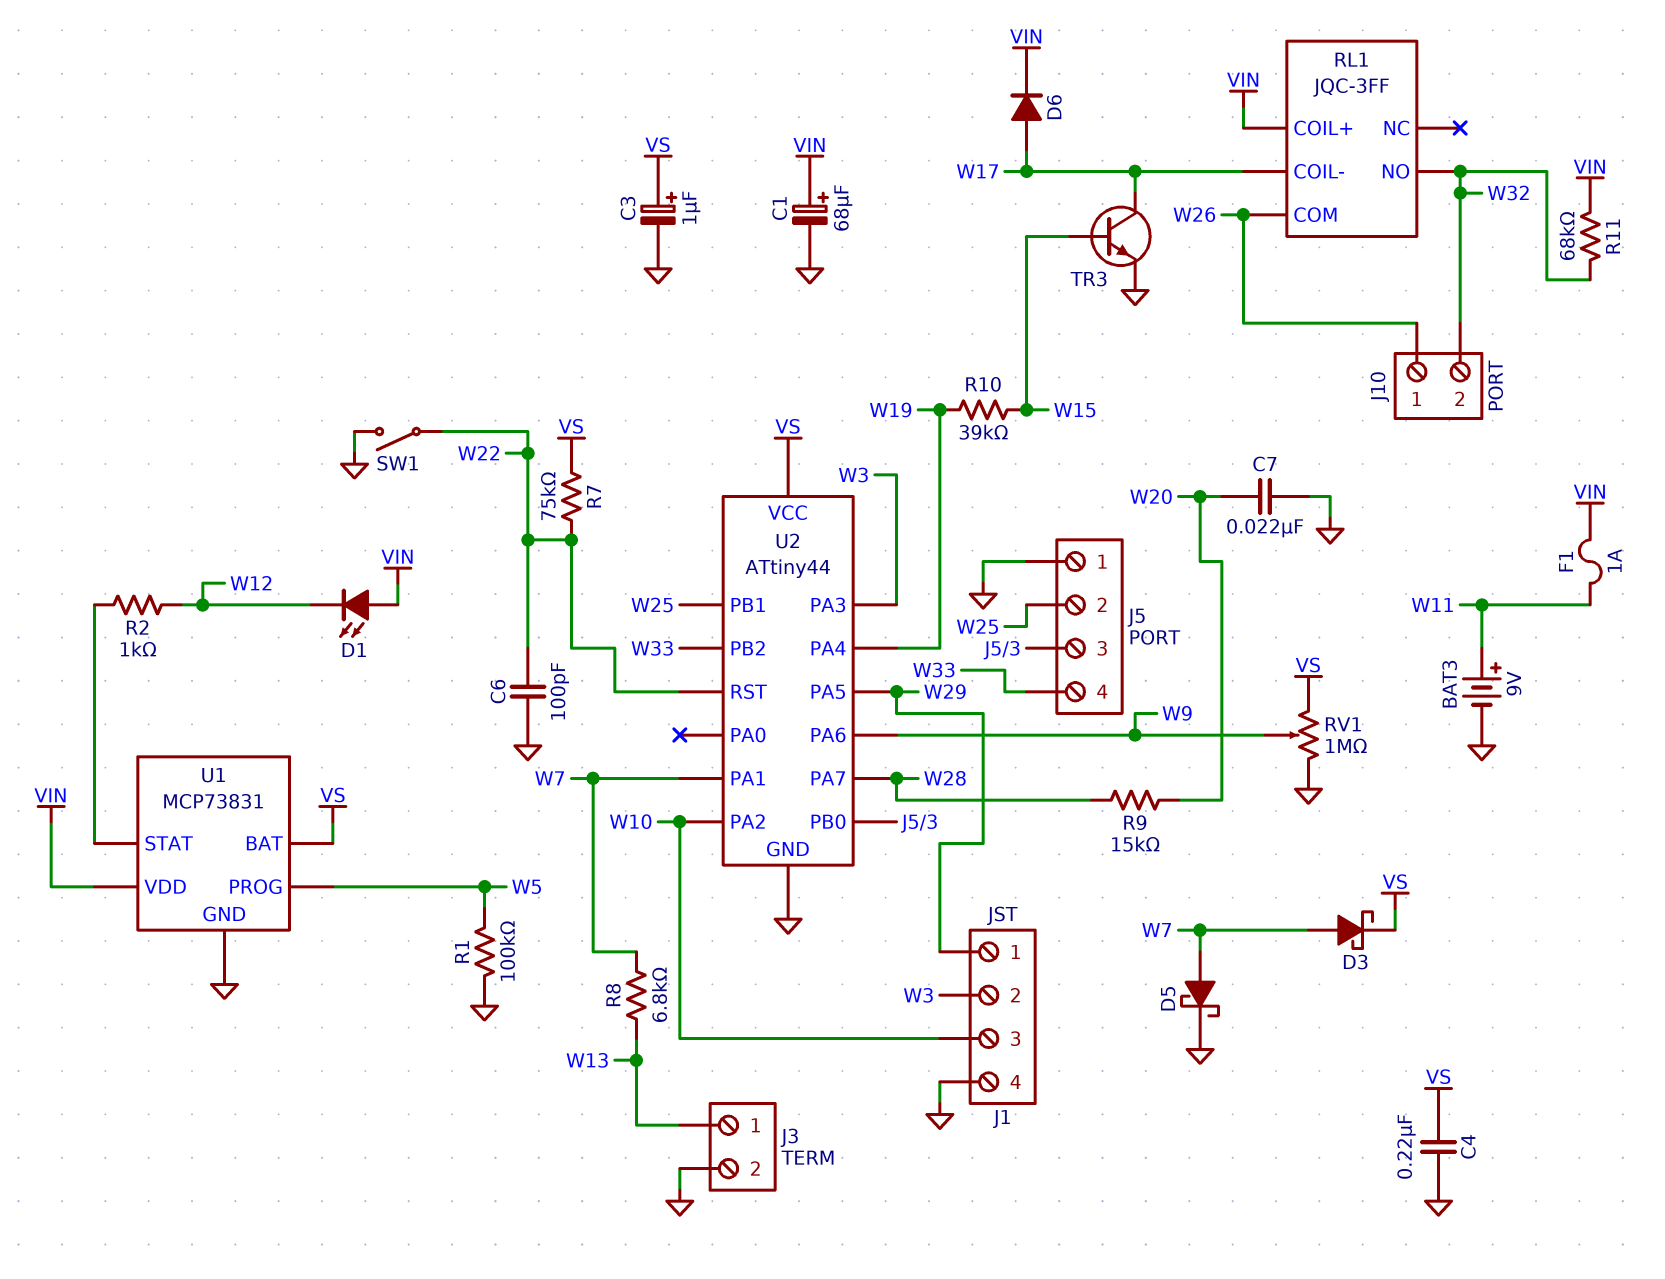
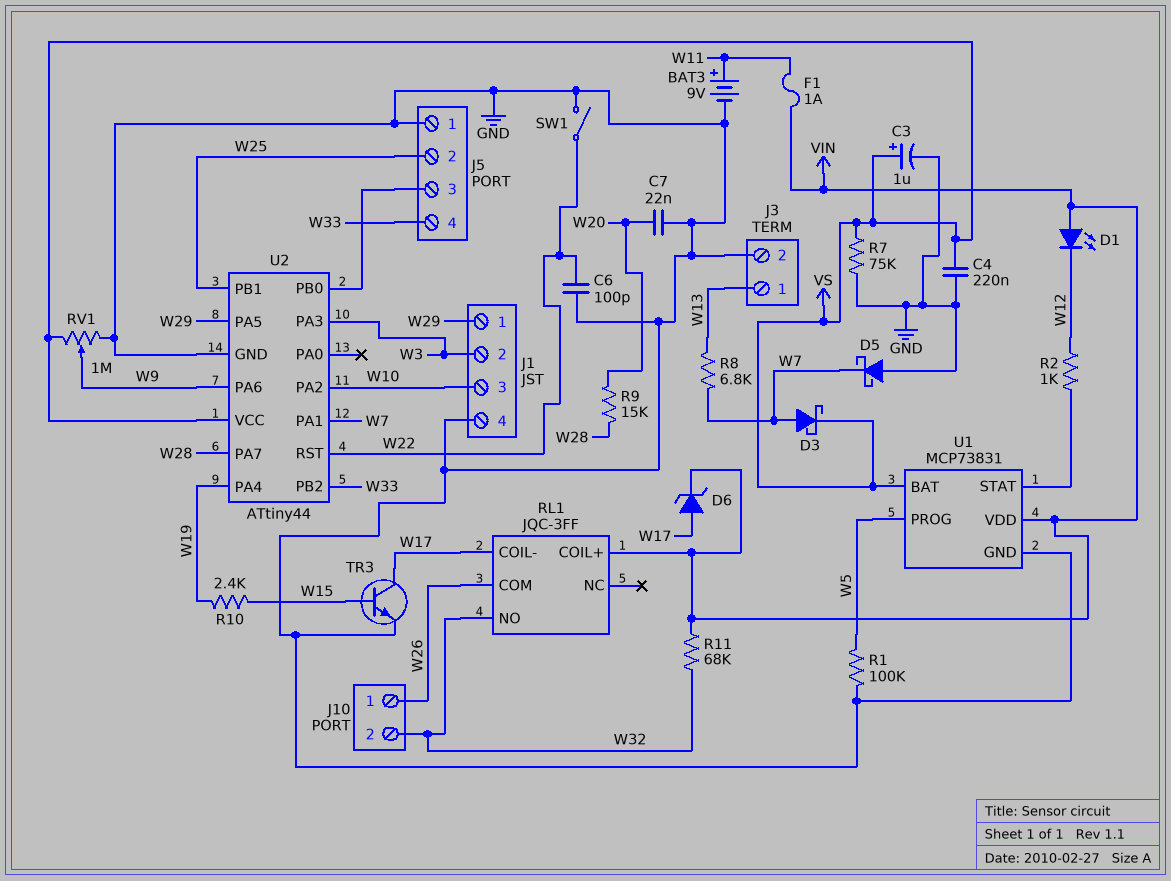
C1: 68uF (plus VIN, minus GND) -> none
D5: schottky (A W7, K GND) -> schottky (A GND, K W7)
D6: diode (A W17, K VIN) -> zener (A W17, K VIN)
R7: 75k (VS, W22) -> 75k (GND, VS)
R10: 39k (W15, W19) -> 2.4k (W15, W19)

